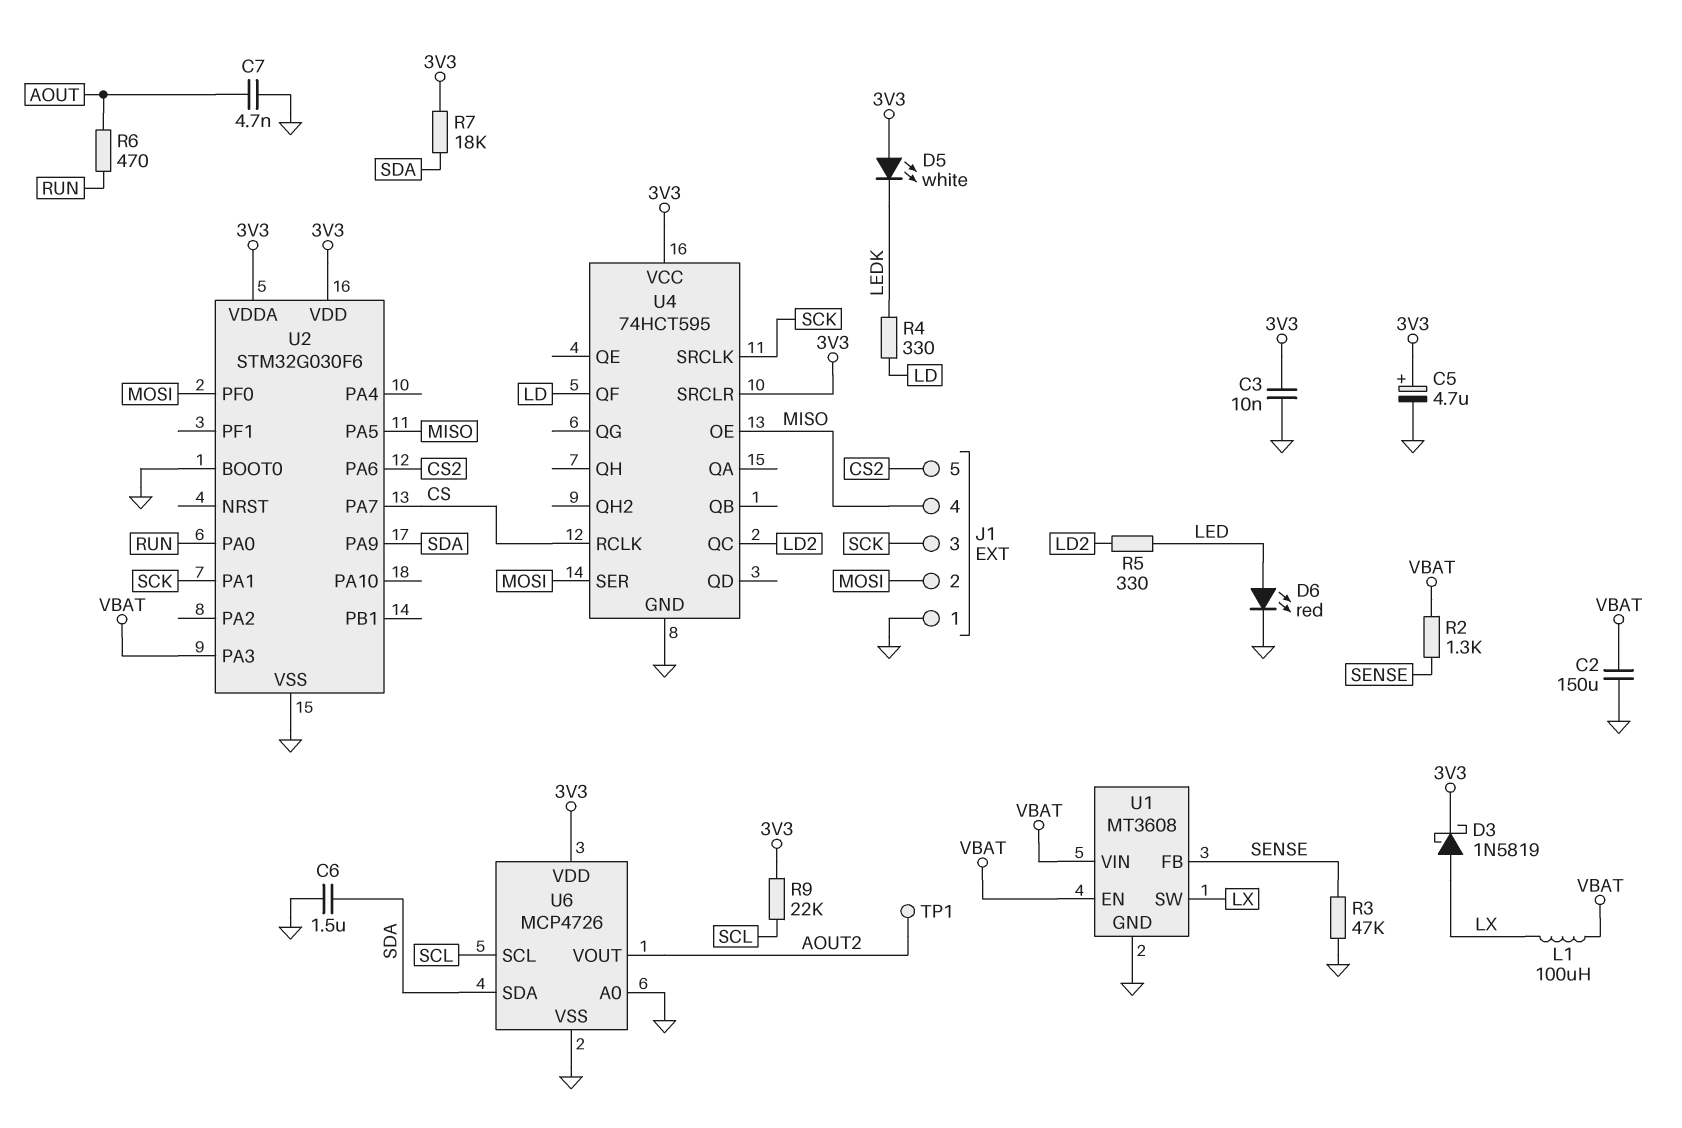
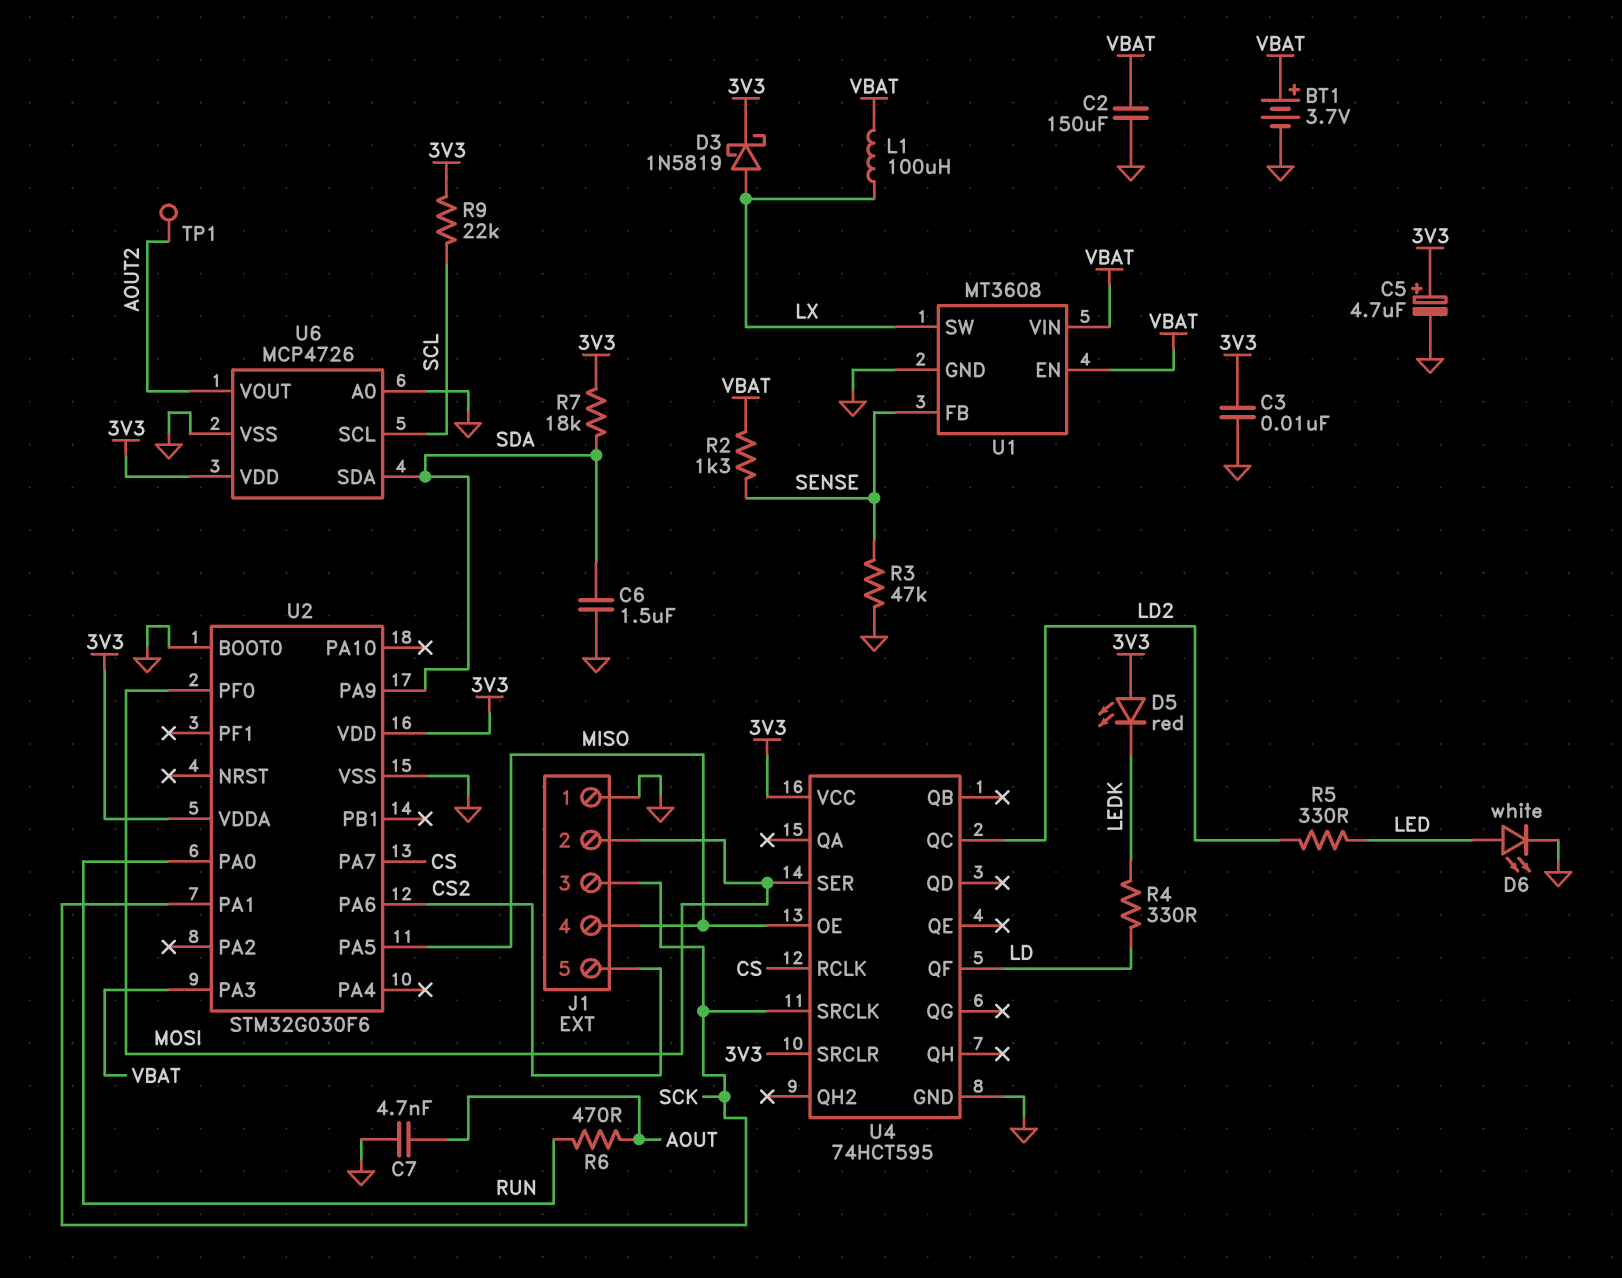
BT1: none -> 3.7V (plus VBAT, minus GND)
D5: LED white (A 3V3, K LEDK) -> LED red (A 3V3, K LEDK)
D6: LED red (A LED, K GND) -> LED white (A LED, K GND)

